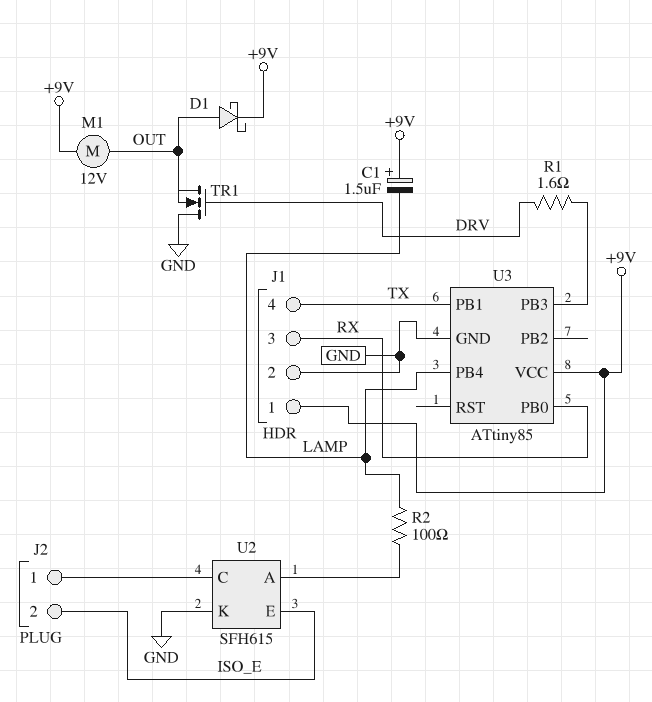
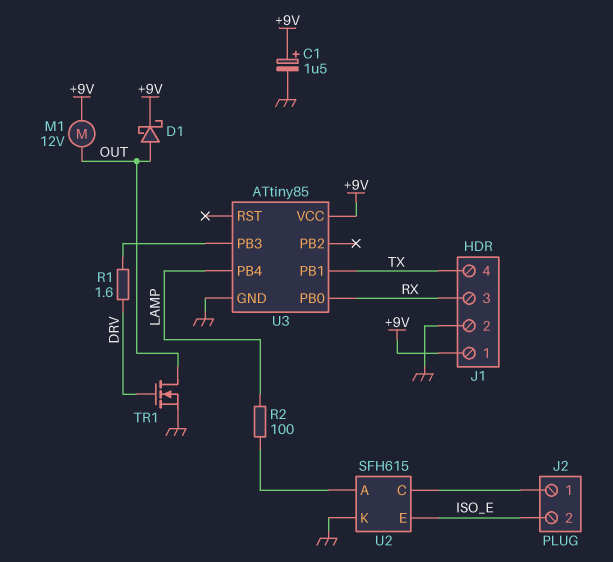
C1: 1.5uF (plus +9V, minus LAMP) -> 1.5uF (plus +9V, minus GND)
TR1: NMOS (G DRV, D GND, S OUT) -> NMOS (G DRV, D OUT, S GND)

